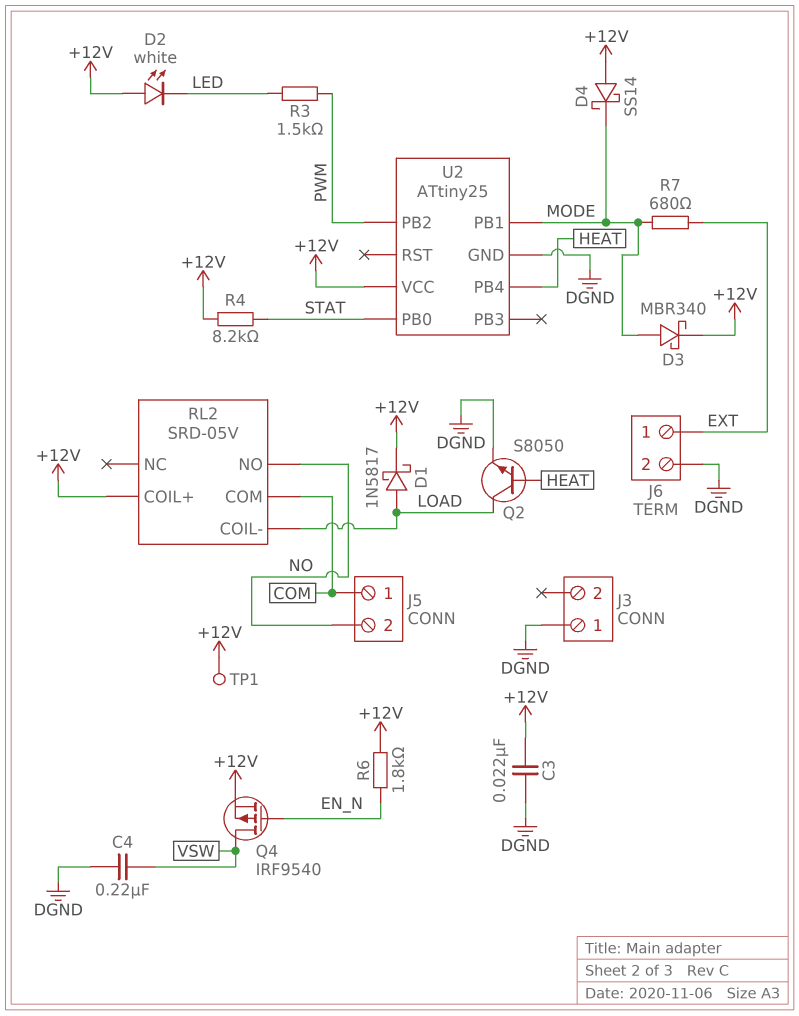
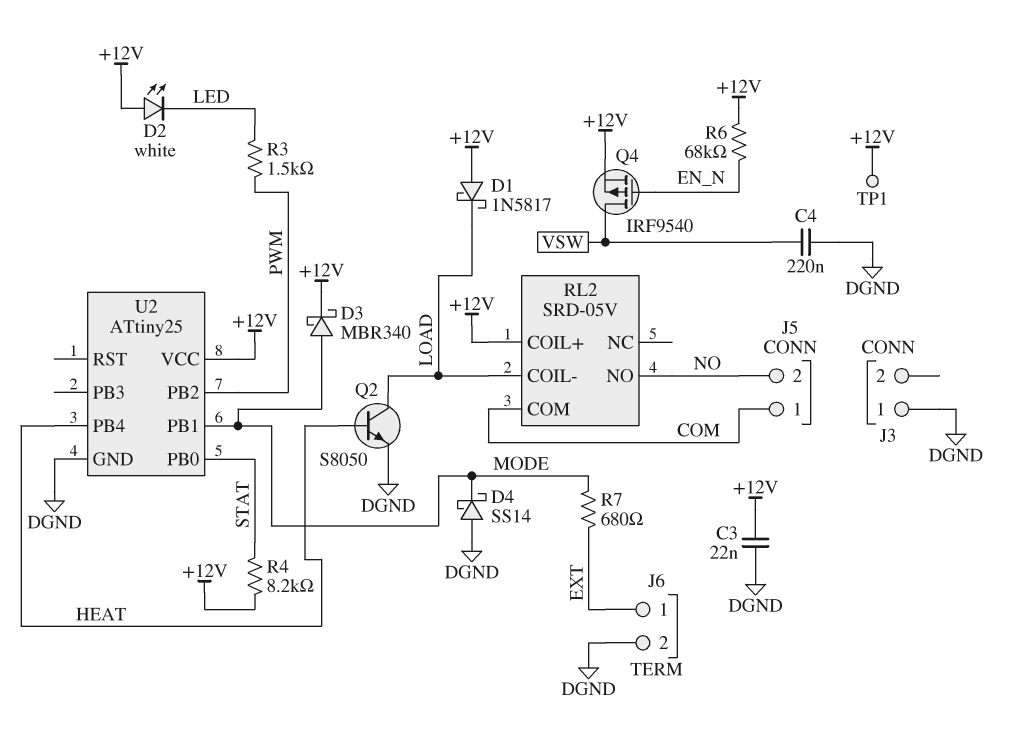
D1: schottky 1N5817 (A LOAD, K +12V) -> schottky 1N5817 (A +12V, K LOAD)
D4: schottky SS14 (A +12V, K MODE) -> schottky SS14 (A DGND, K MODE)
R6: 1.8k (+12V, EN_N) -> 68k (+12V, EN_N)

